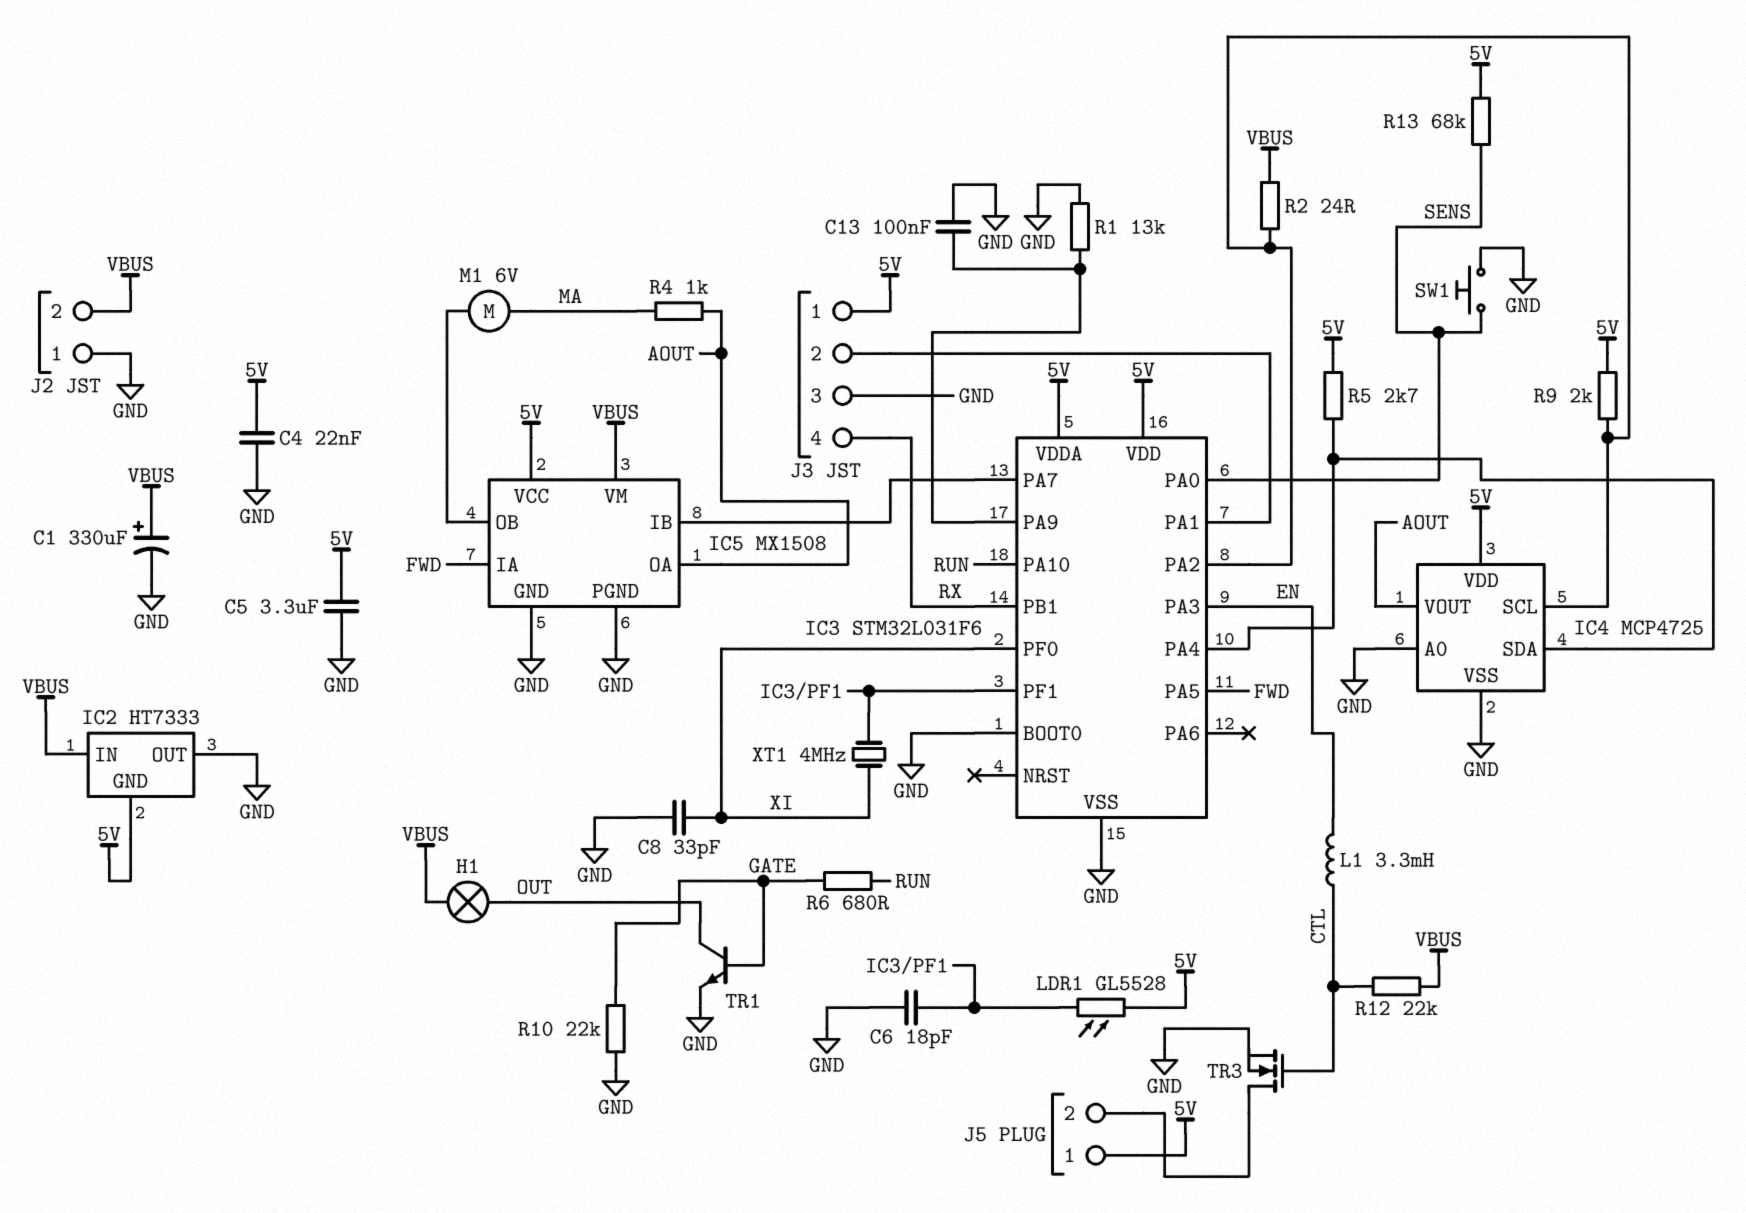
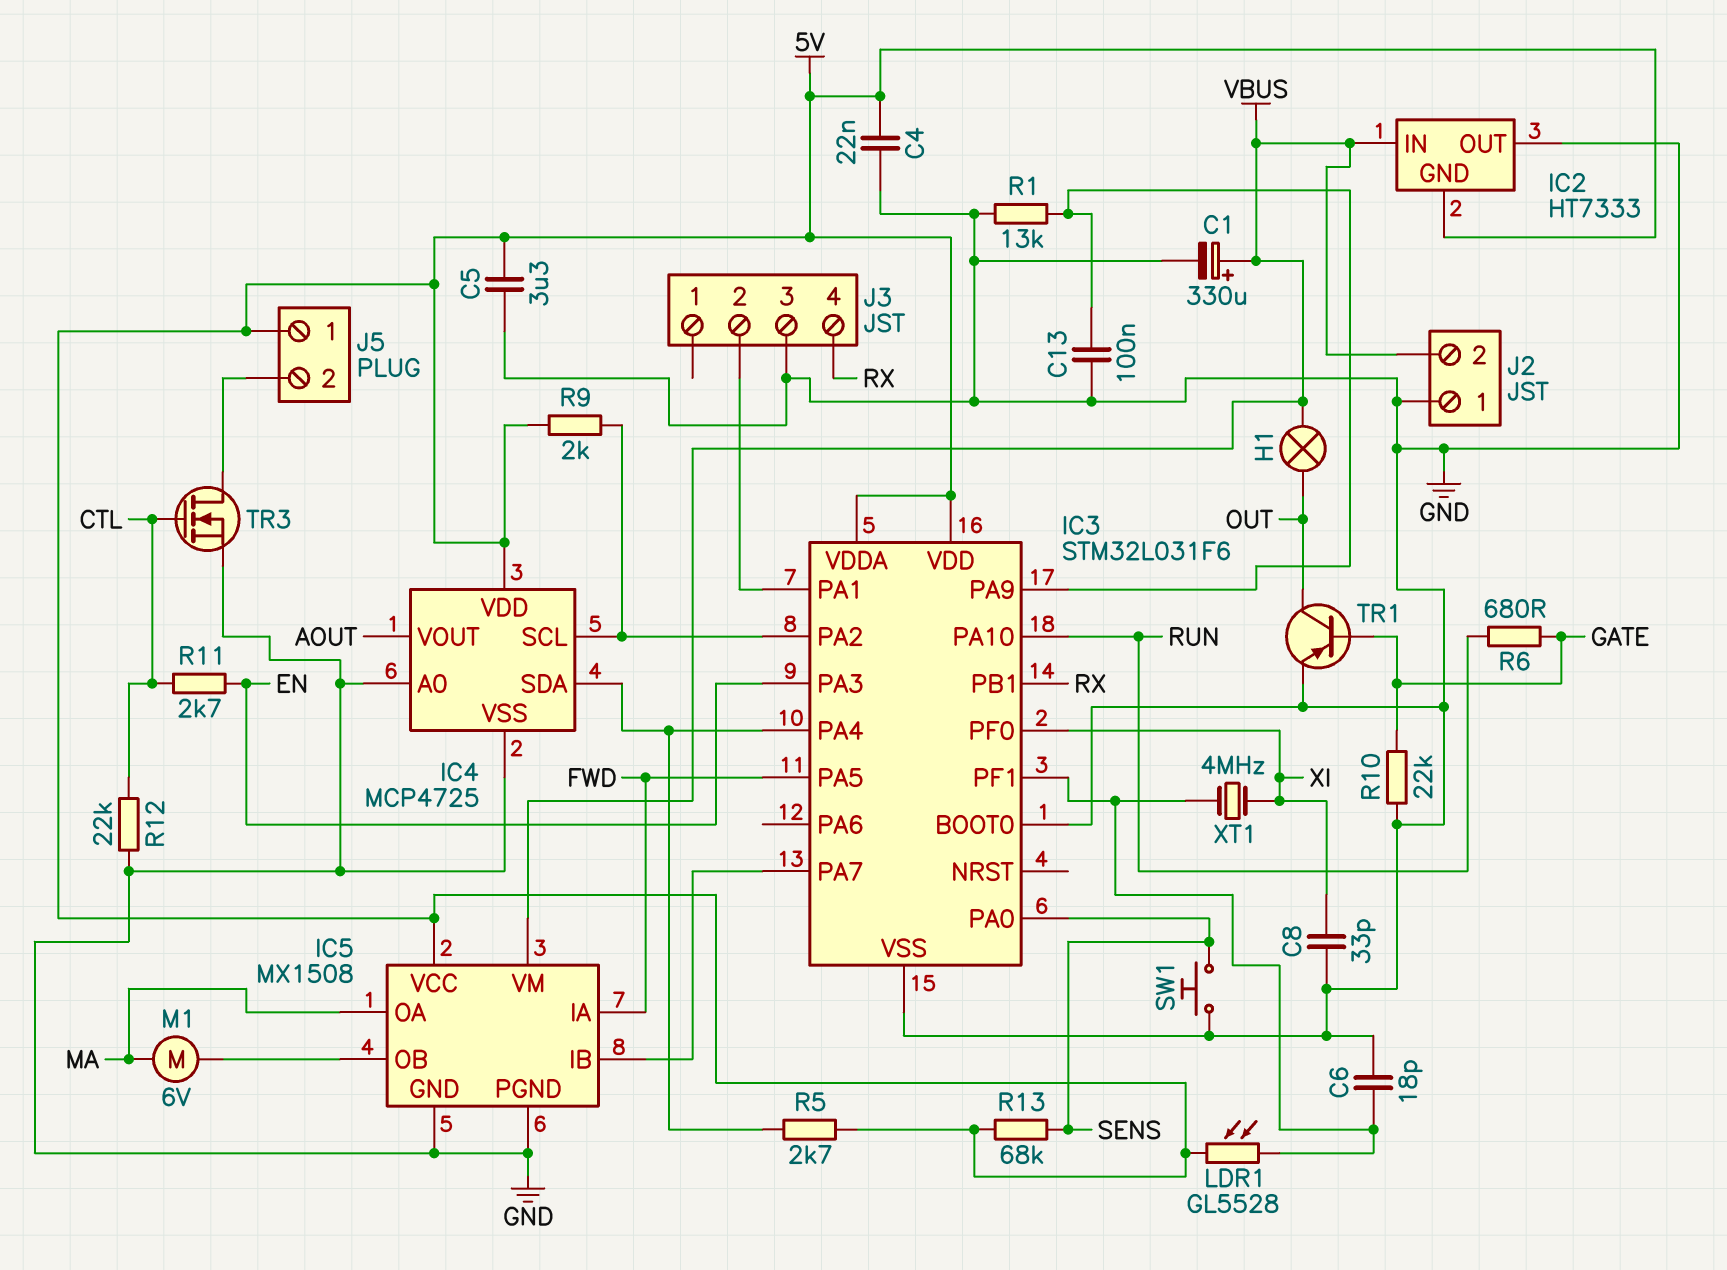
IC5 pin OA: AOUT -> MA
J3 pin 1: 5V -> none
L1: 3.3mH (CTL, EN) -> none
R2: 24 (IC3/PA2, VBUS) -> none
R4: 1k (AOUT, MA) -> none
R11: none -> 2.7k (CTL, EN)
R12: 22k (CTL, VBUS) -> 22k (CTL, GND)
TR1: NPN (B GATE, C OUT, E GND) -> PNP (B GATE, C OUT, E GND)

